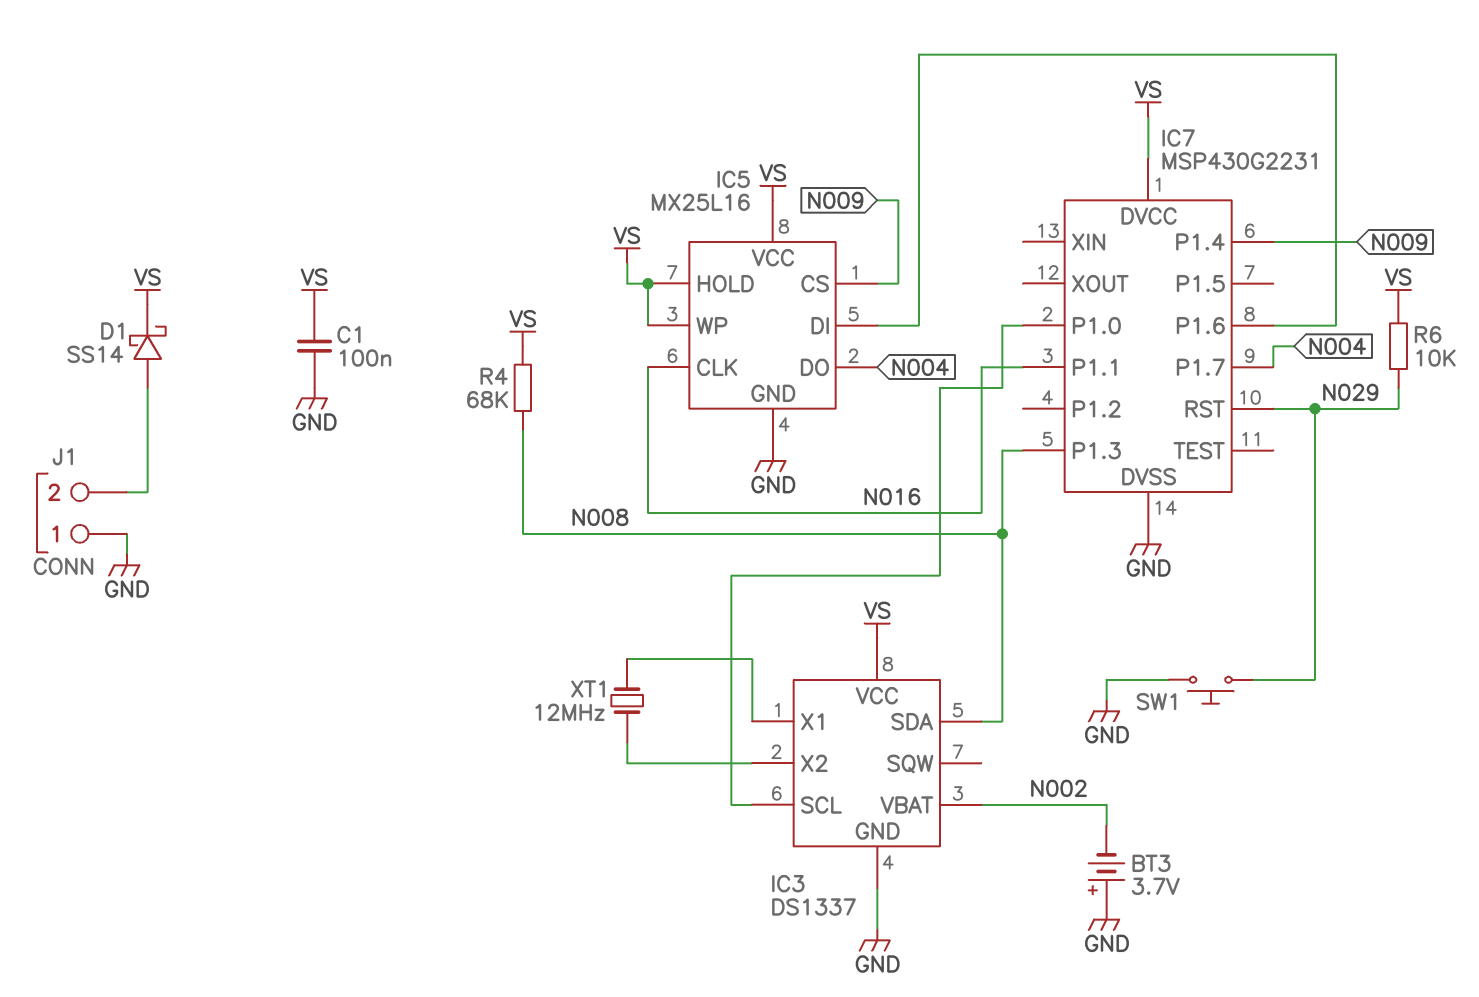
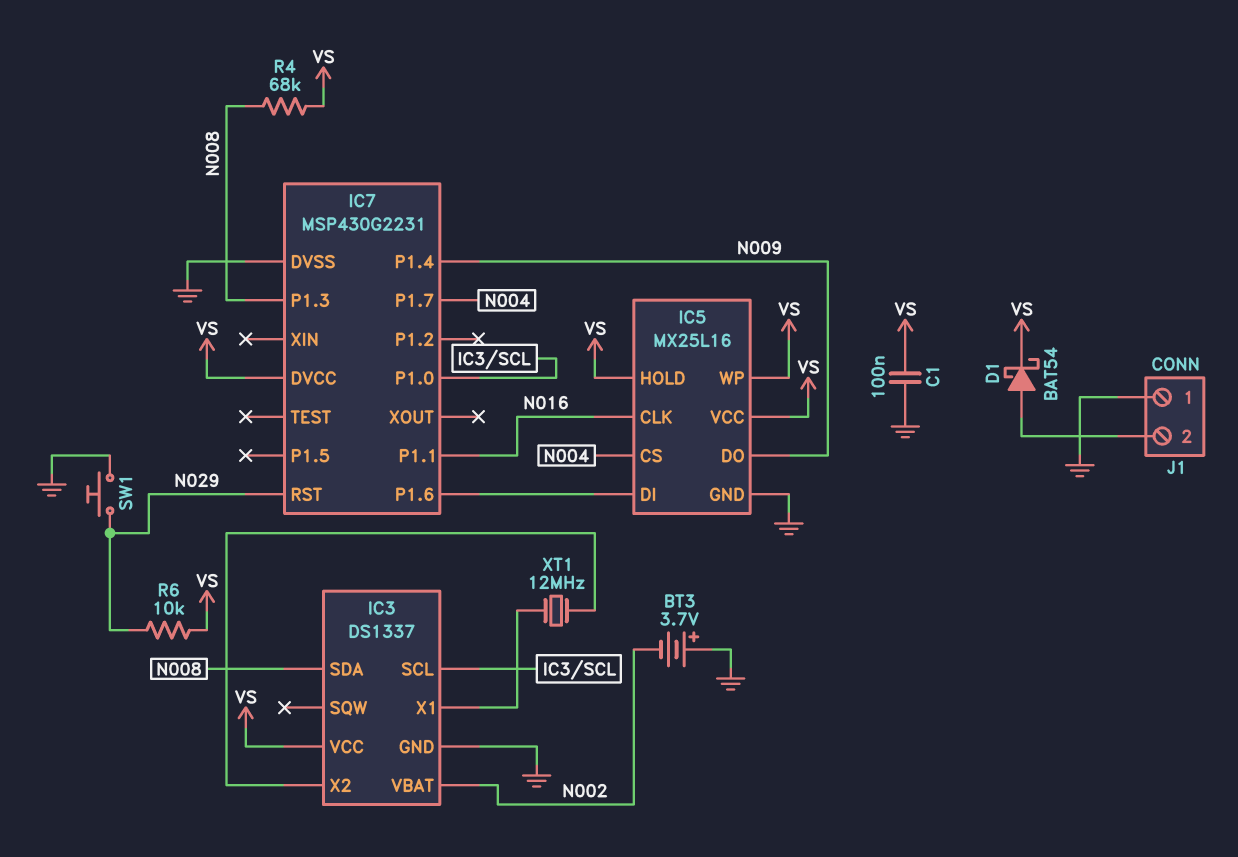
D1: schottky SS14 (A J1/2, K VS) -> schottky BAT54 (A J1/2, K VS)
IC5 pin CS: N009 -> N004
IC5 pin DO: N004 -> N009

